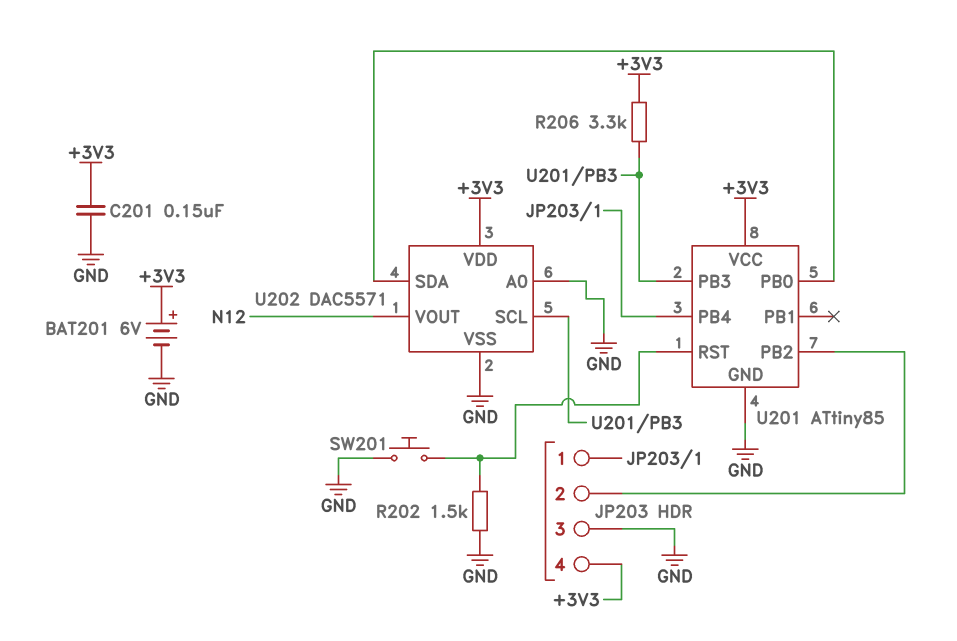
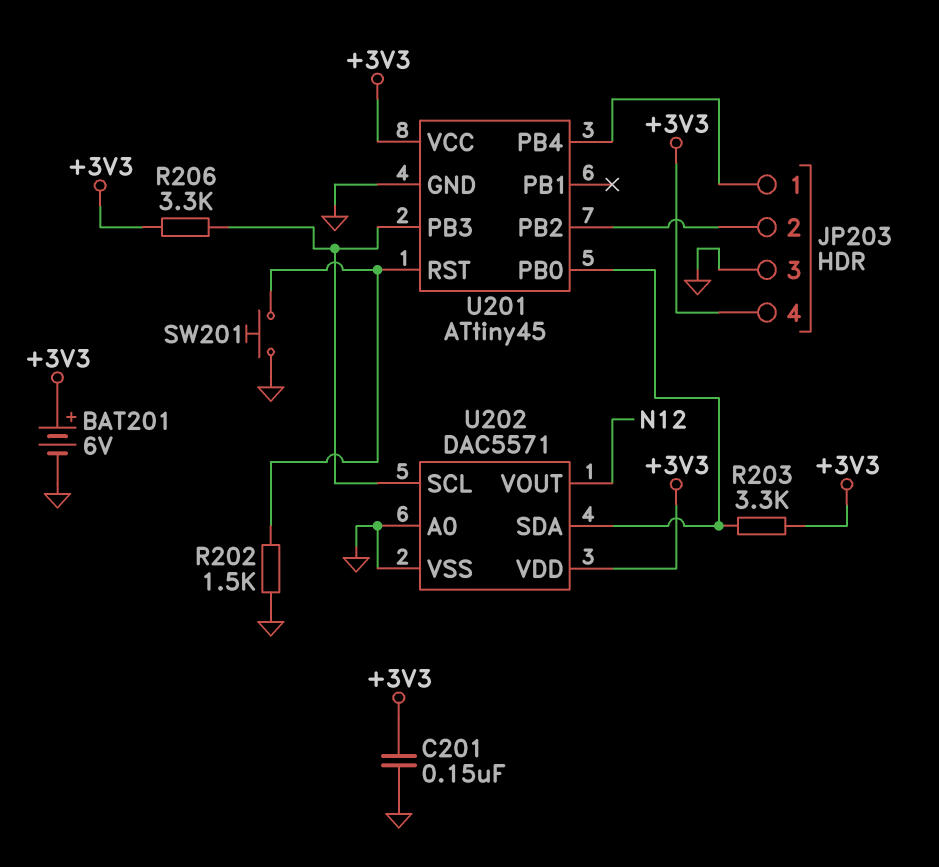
R203: none -> 3.3k (+3V3, U201/PB0)
U201: ATtiny85 -> ATtiny45

